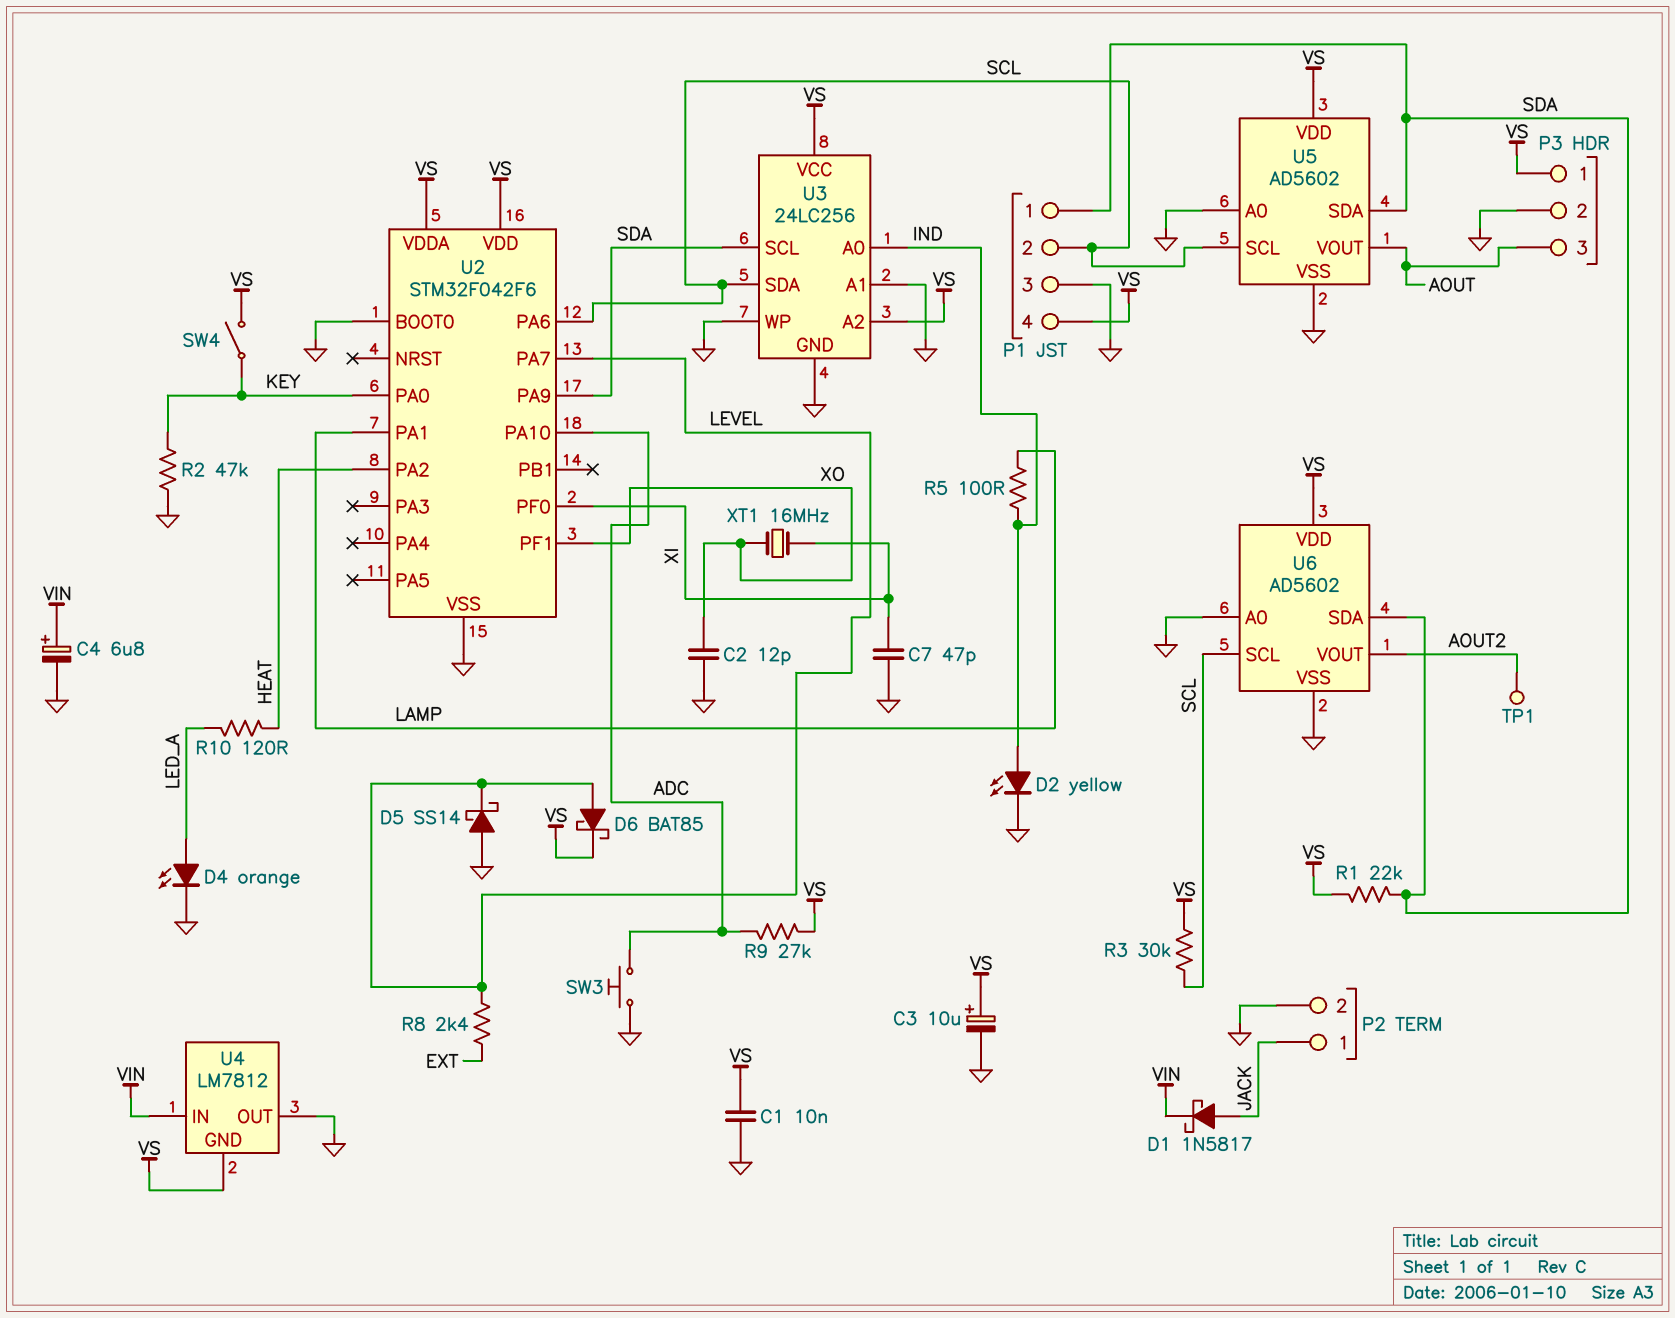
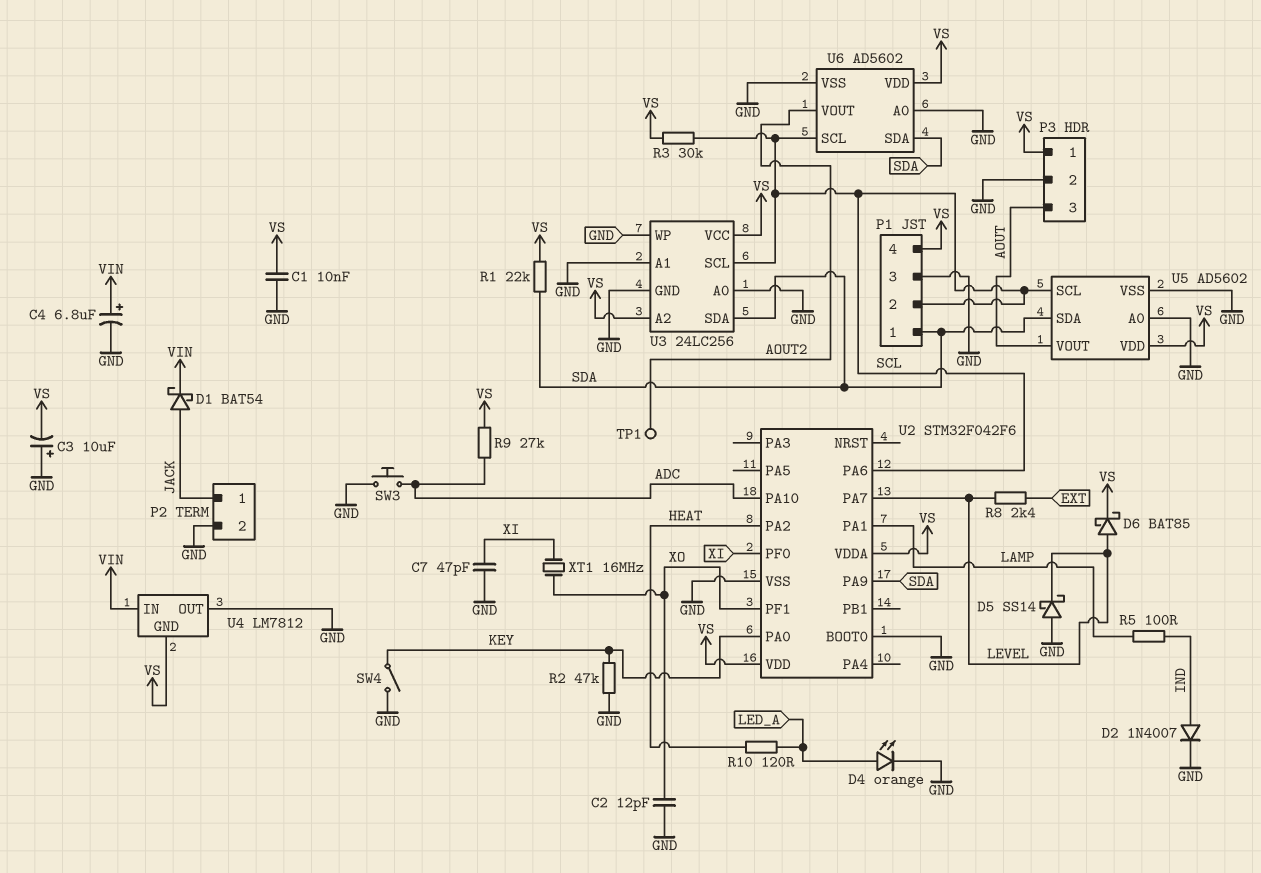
C3: 10uF (plus VS, minus GND) -> 10uF (plus GND, minus VS)
D1: schottky 1N5817 (A JACK, K VIN) -> schottky BAT54 (A JACK, K VIN)
D2: LED yellow (A IND, K GND) -> diode 1N4007 (A IND, K GND)
SW4: switch (KEY, VS) -> switch (GND, KEY)
U3 pin A0: IND -> GND
U3 pin SCL: SDA -> SCL
U3 pin SDA: SCL -> SDA

